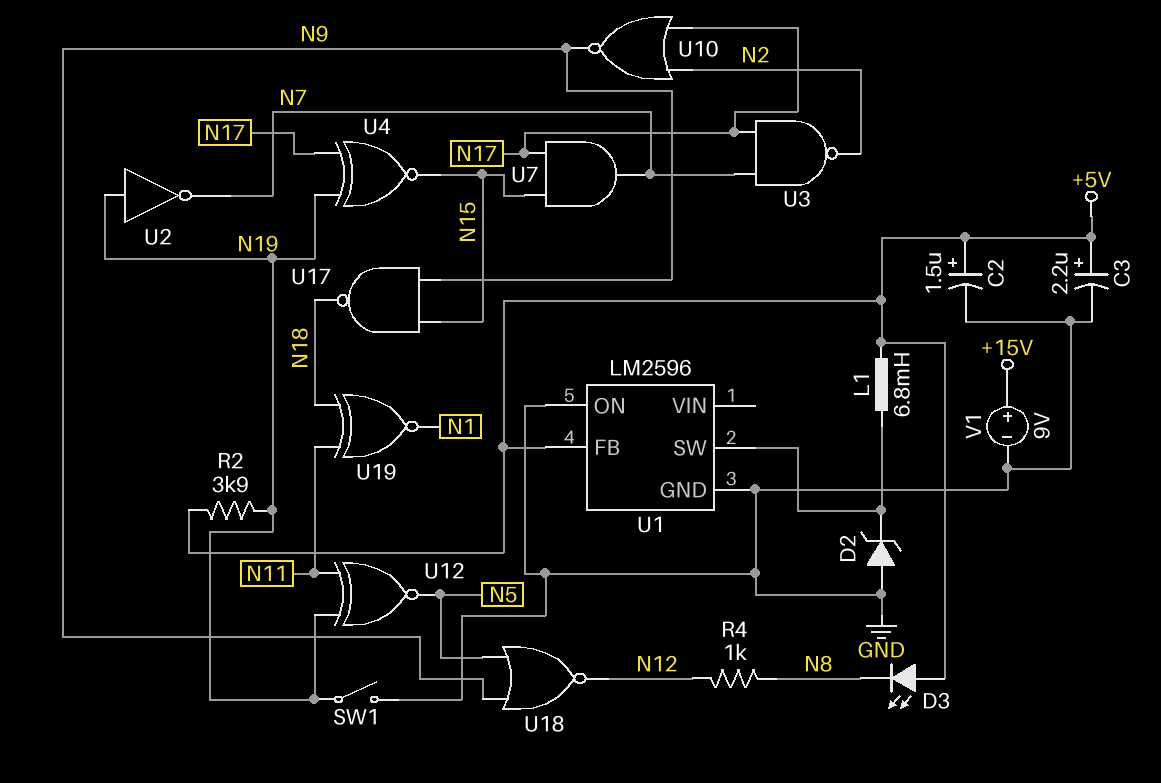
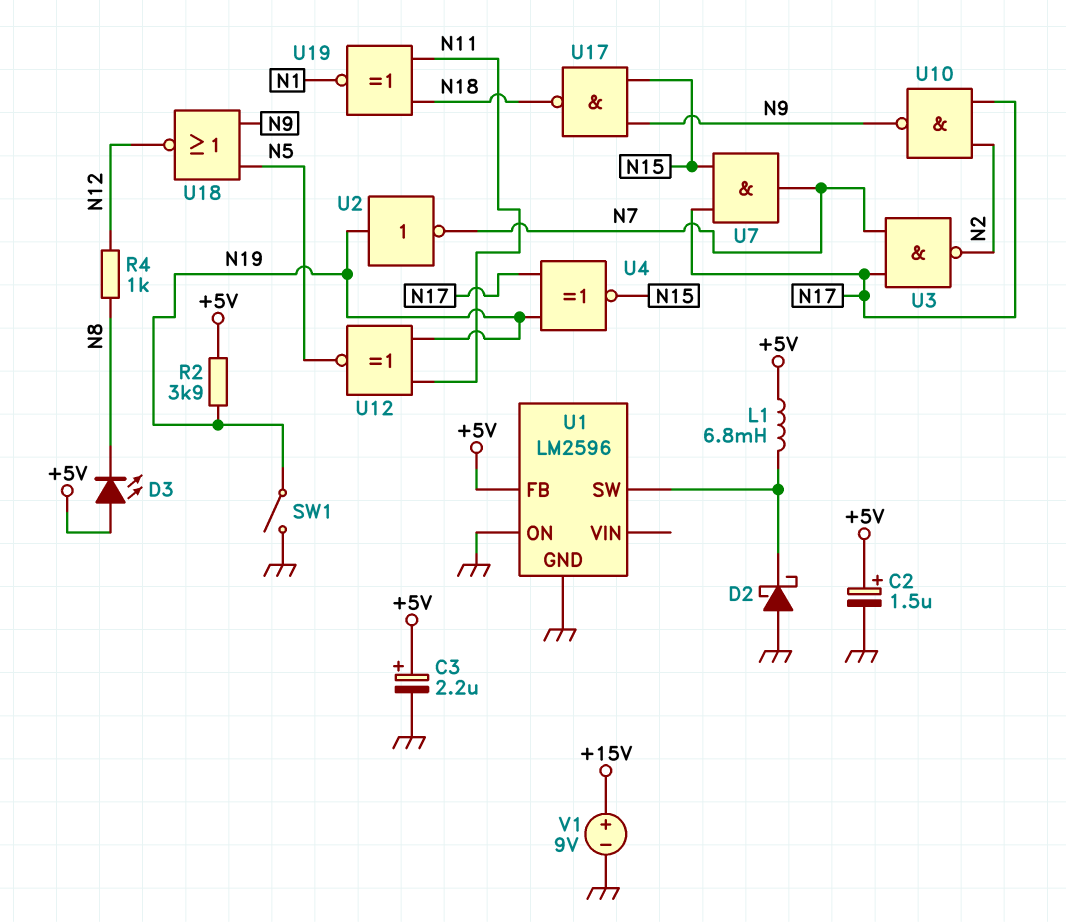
D2: zener (A GND, K U1/SW) -> schottky (A GND, K U1/SW)
U10: NOR (in N2, in N17, out N9) -> NAND (in N2, in N17, out N9)

